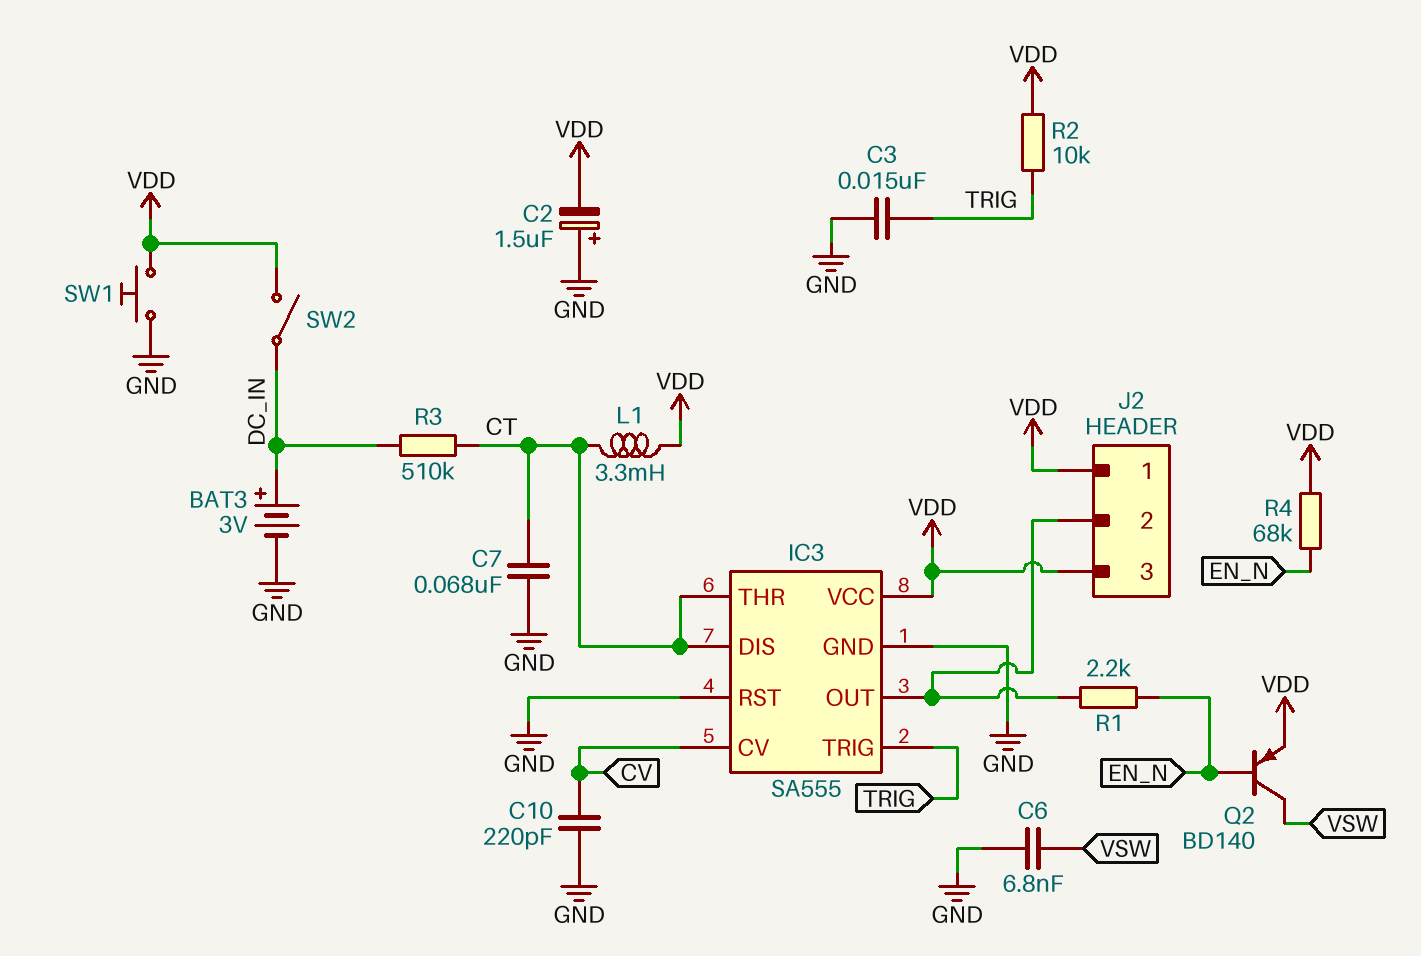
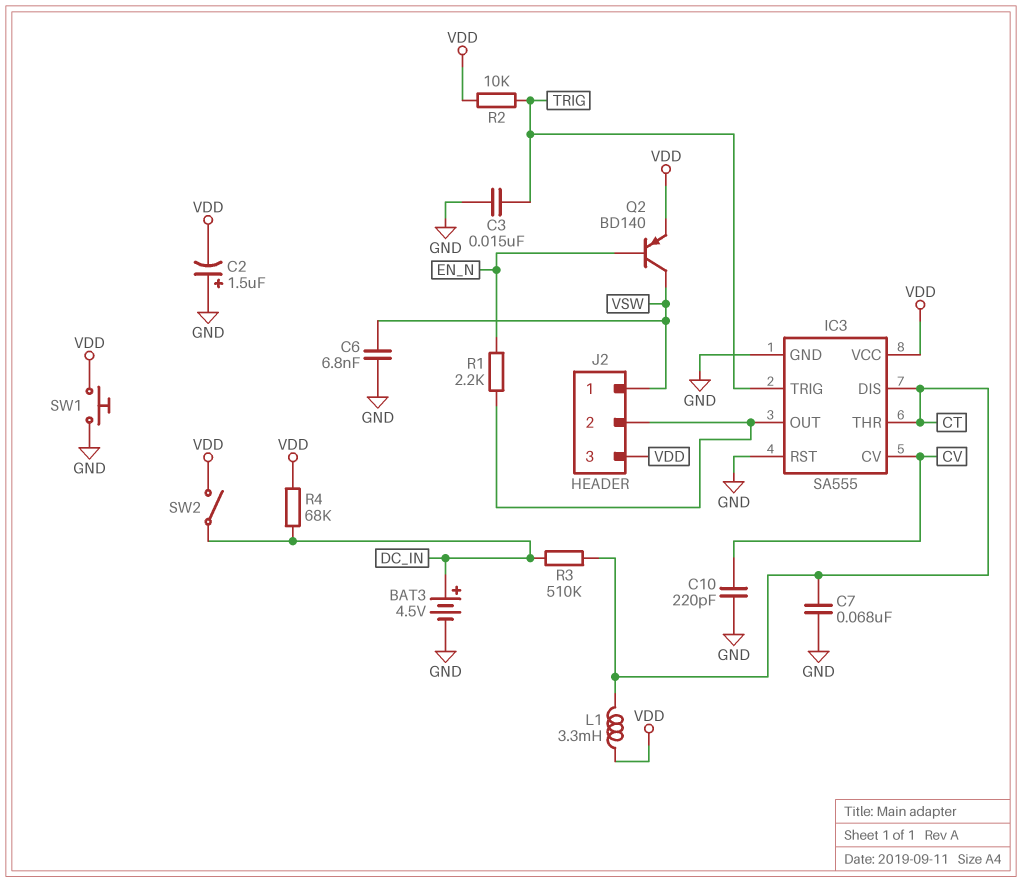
BAT3: 3V (plus DC_IN, minus GND) -> 4.5V (plus DC_IN, minus GND)
J2 pin 1: VDD -> VSW
R4: 68k (EN_N, VDD) -> 68k (DC_IN, VDD)

